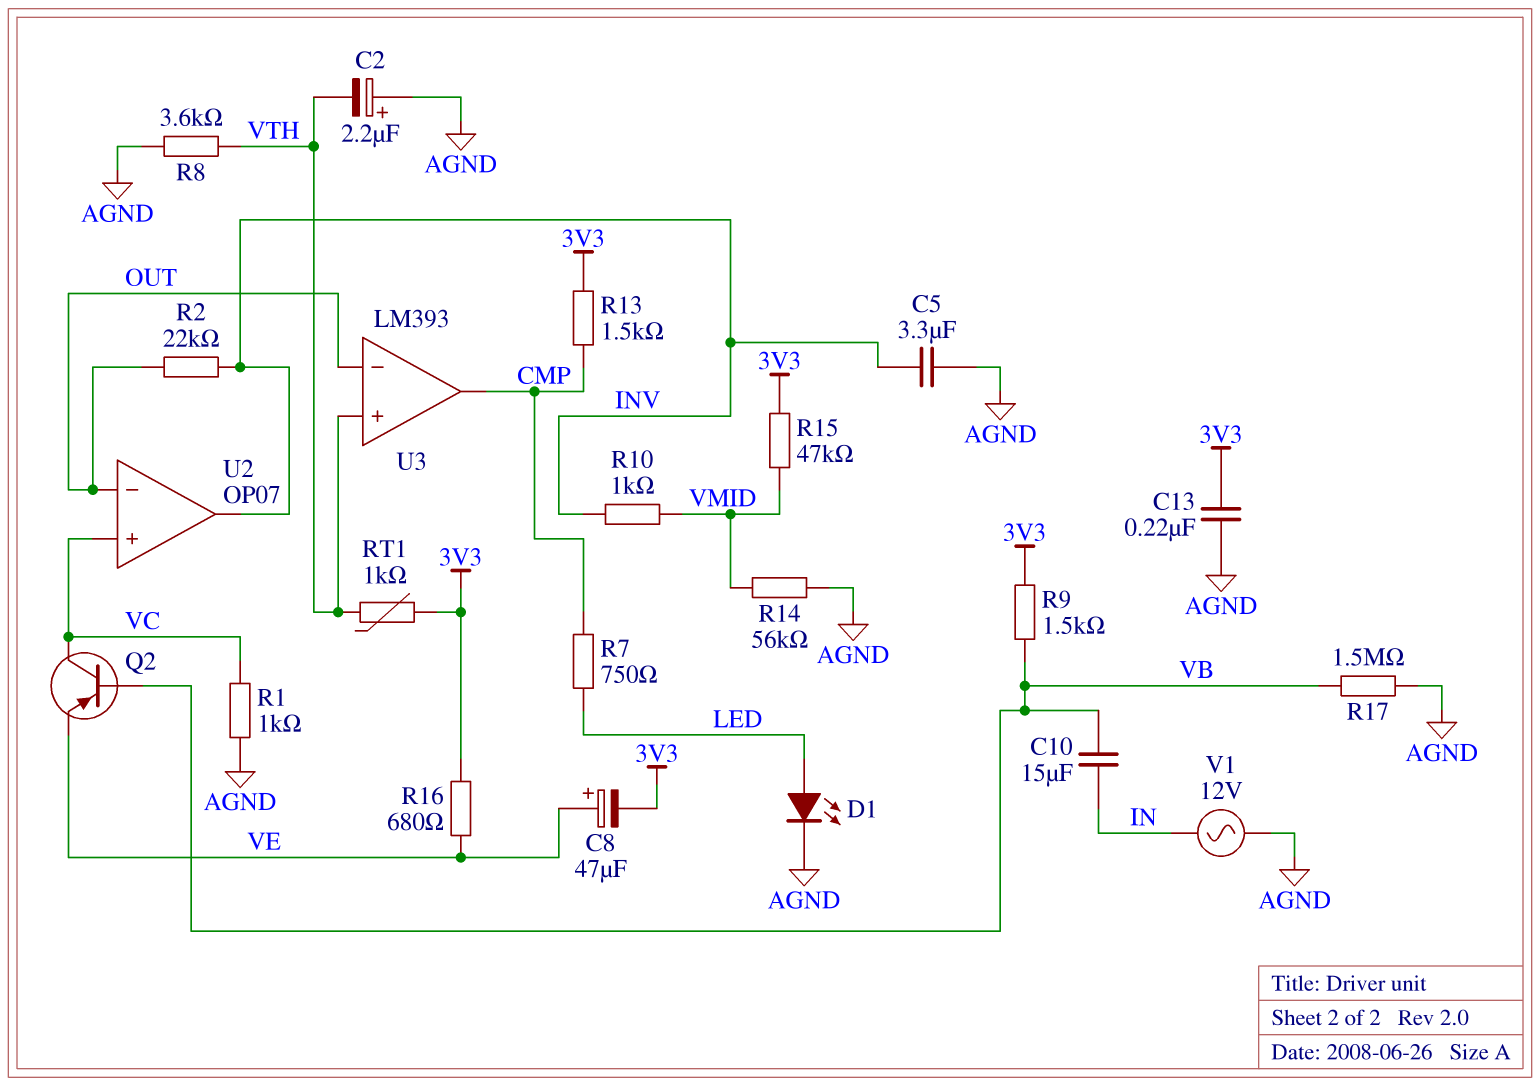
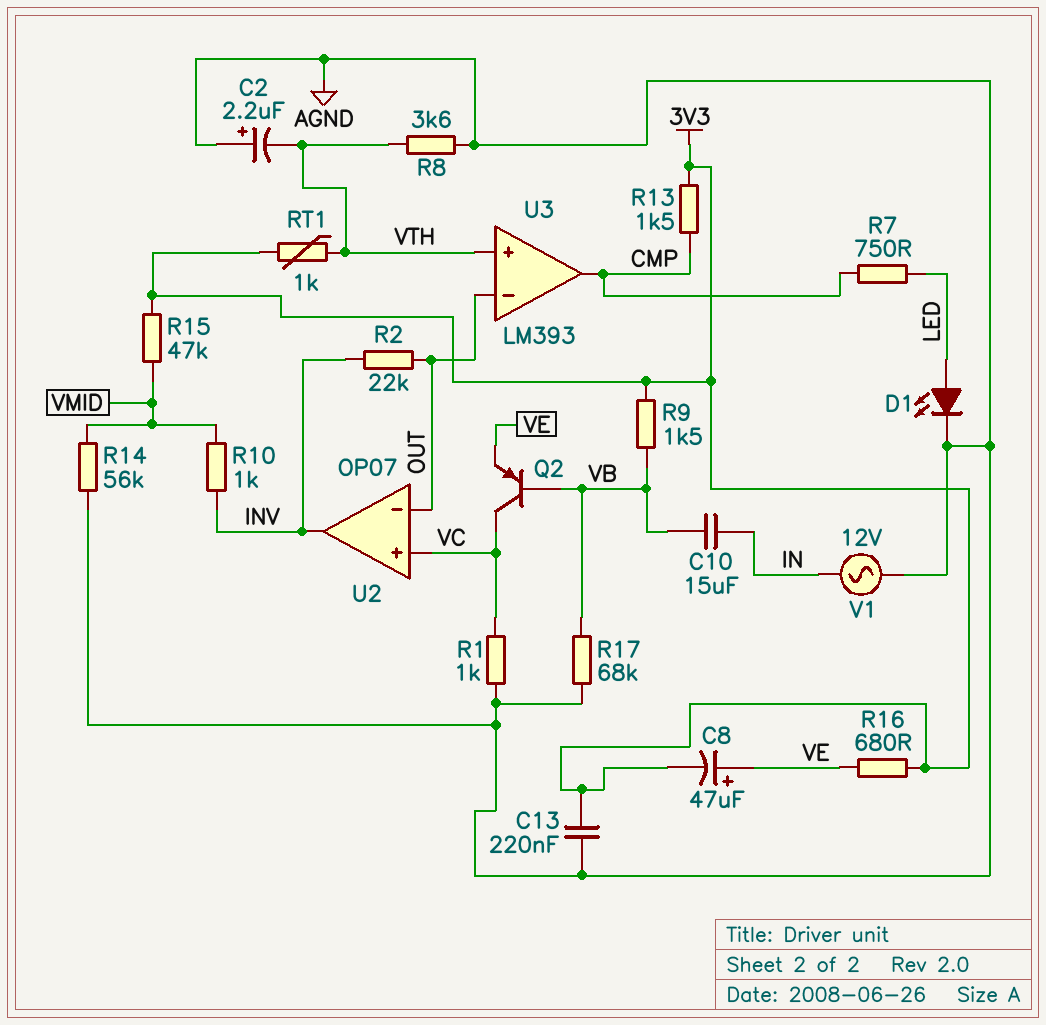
C5: 3.3uF (AGND, INV) -> none
R17: 1.5M (AGND, VB) -> 68k (AGND, VB)

